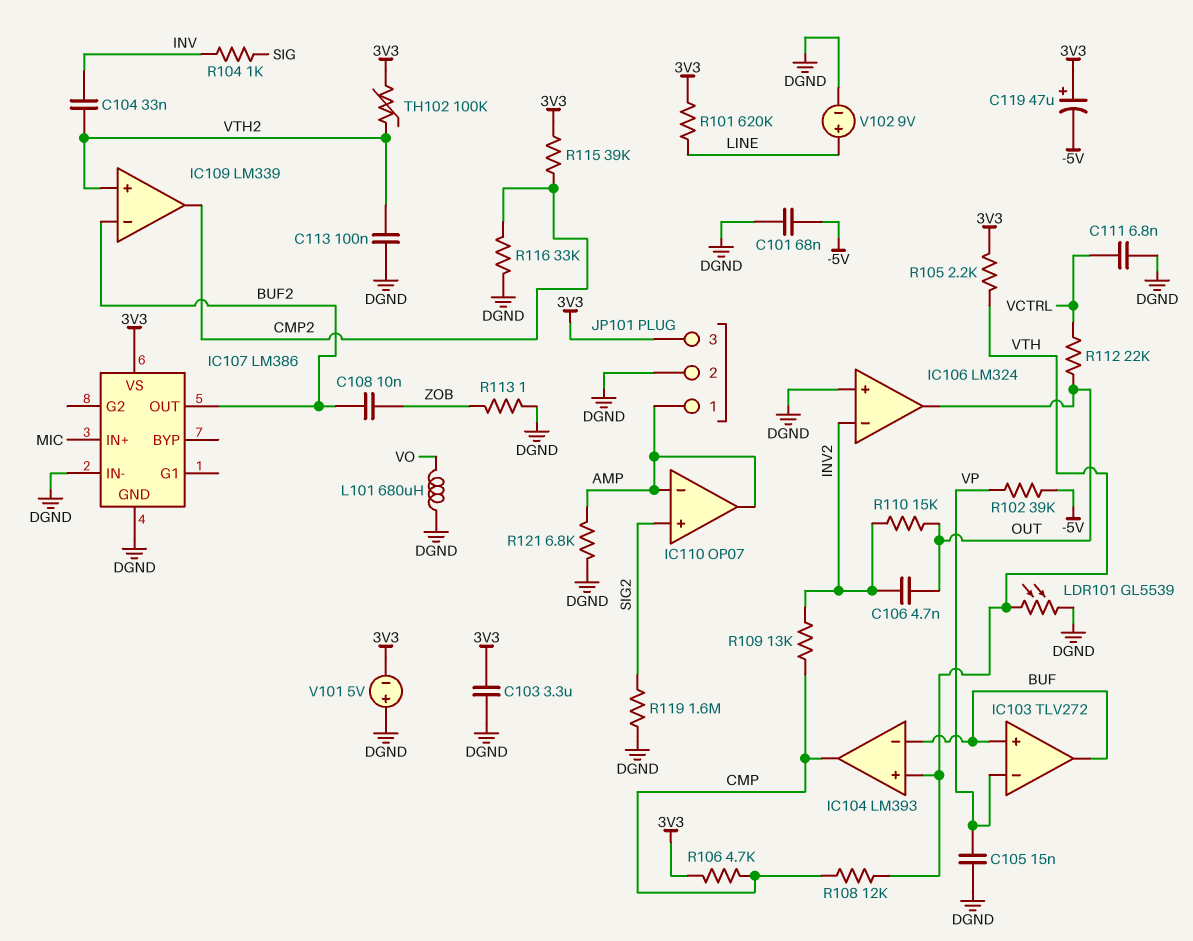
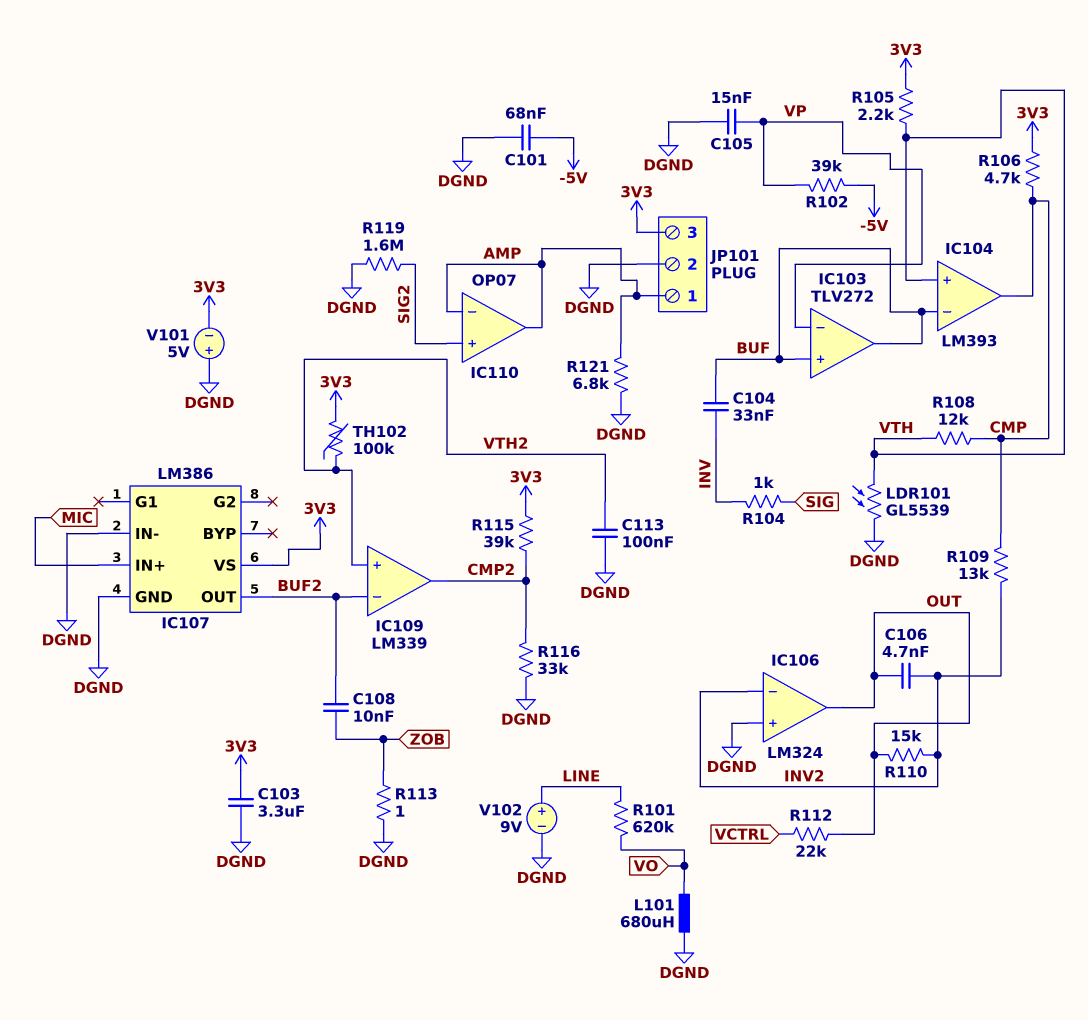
C104: 33nF (INV, VTH2) -> 33nF (BUF, INV)
C111: 6.8nF (DGND, VCTRL) -> none
C119: 47uF (plus 3V3, minus -5V) -> none
R101: 620k (3V3, LINE) -> 620k (LINE, VO)

